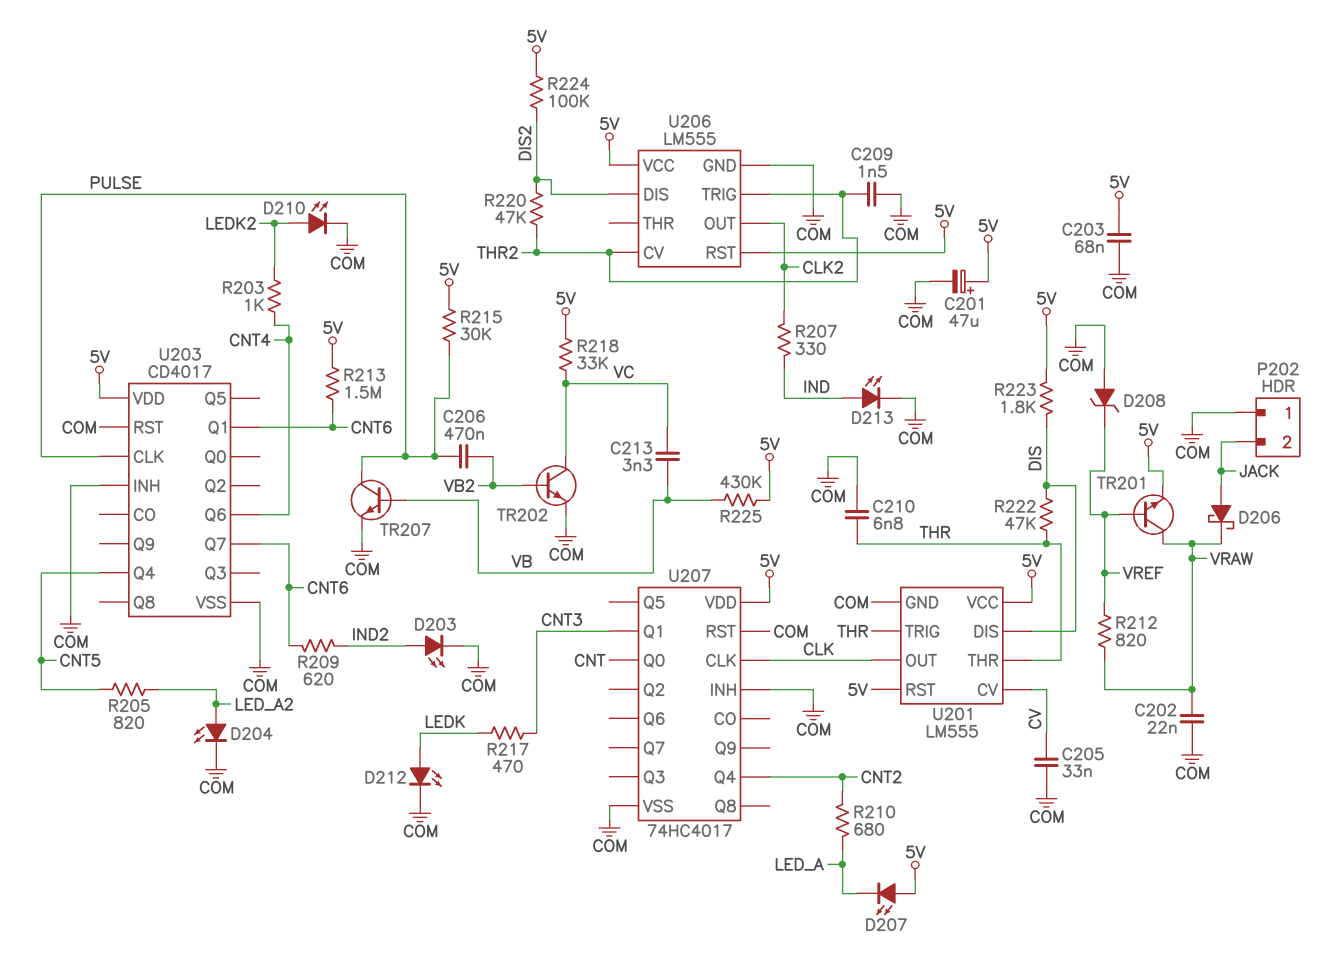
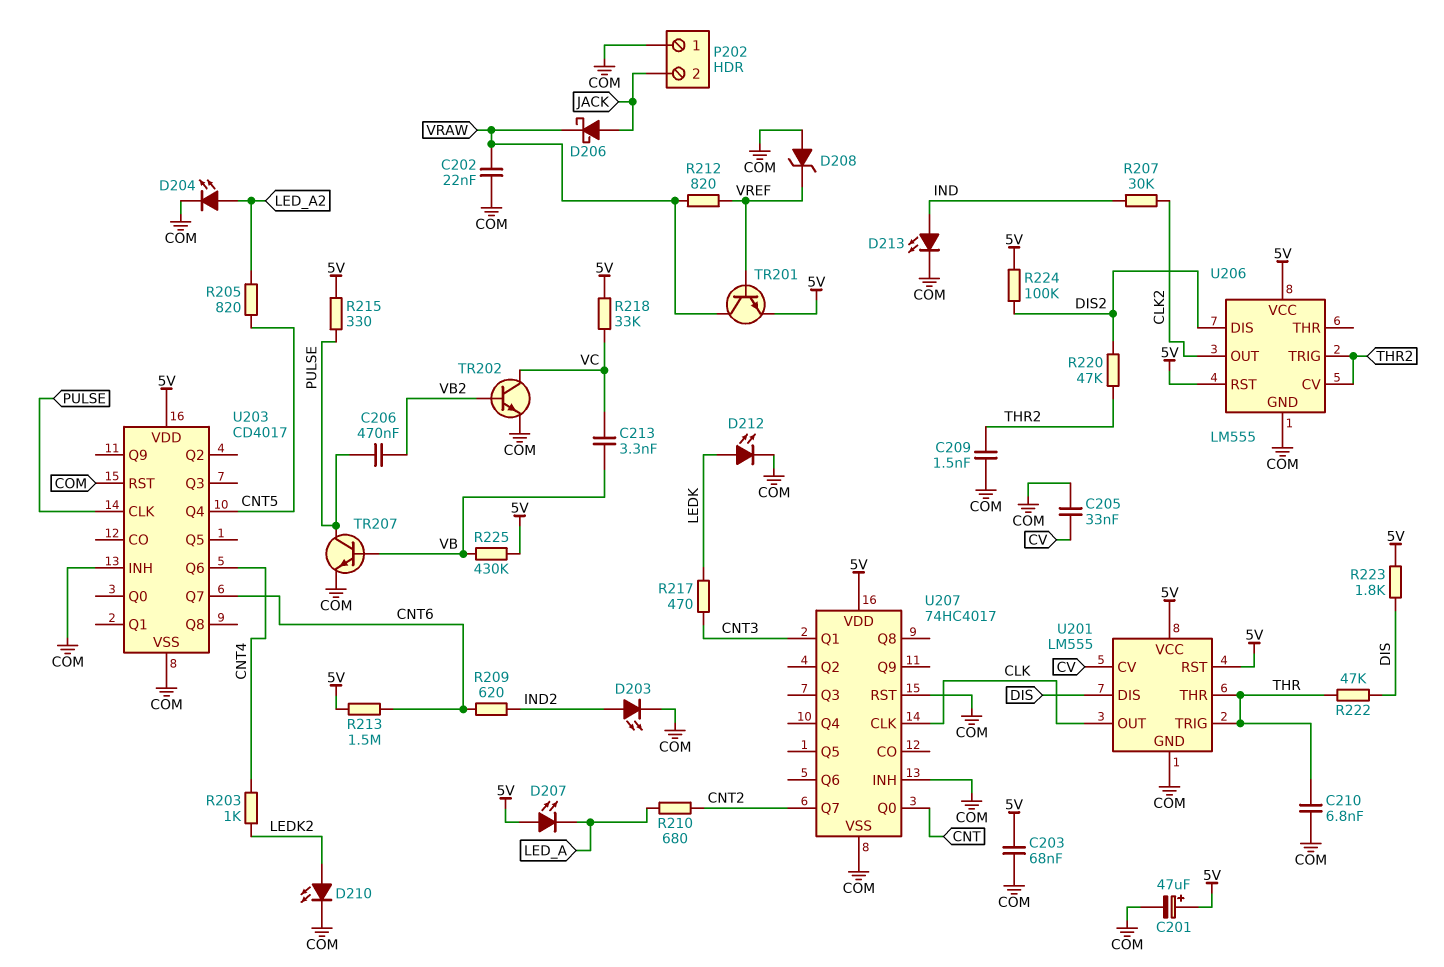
R207: 330 (CLK2, IND) -> 30k (CLK2, IND)
R215: 30k (5V, PULSE) -> 330 (5V, PULSE)
U203 pin Q1: CNT6 -> none
U207 pin Q4: CNT2 -> none
U207 pin Q7: none -> CNT2

